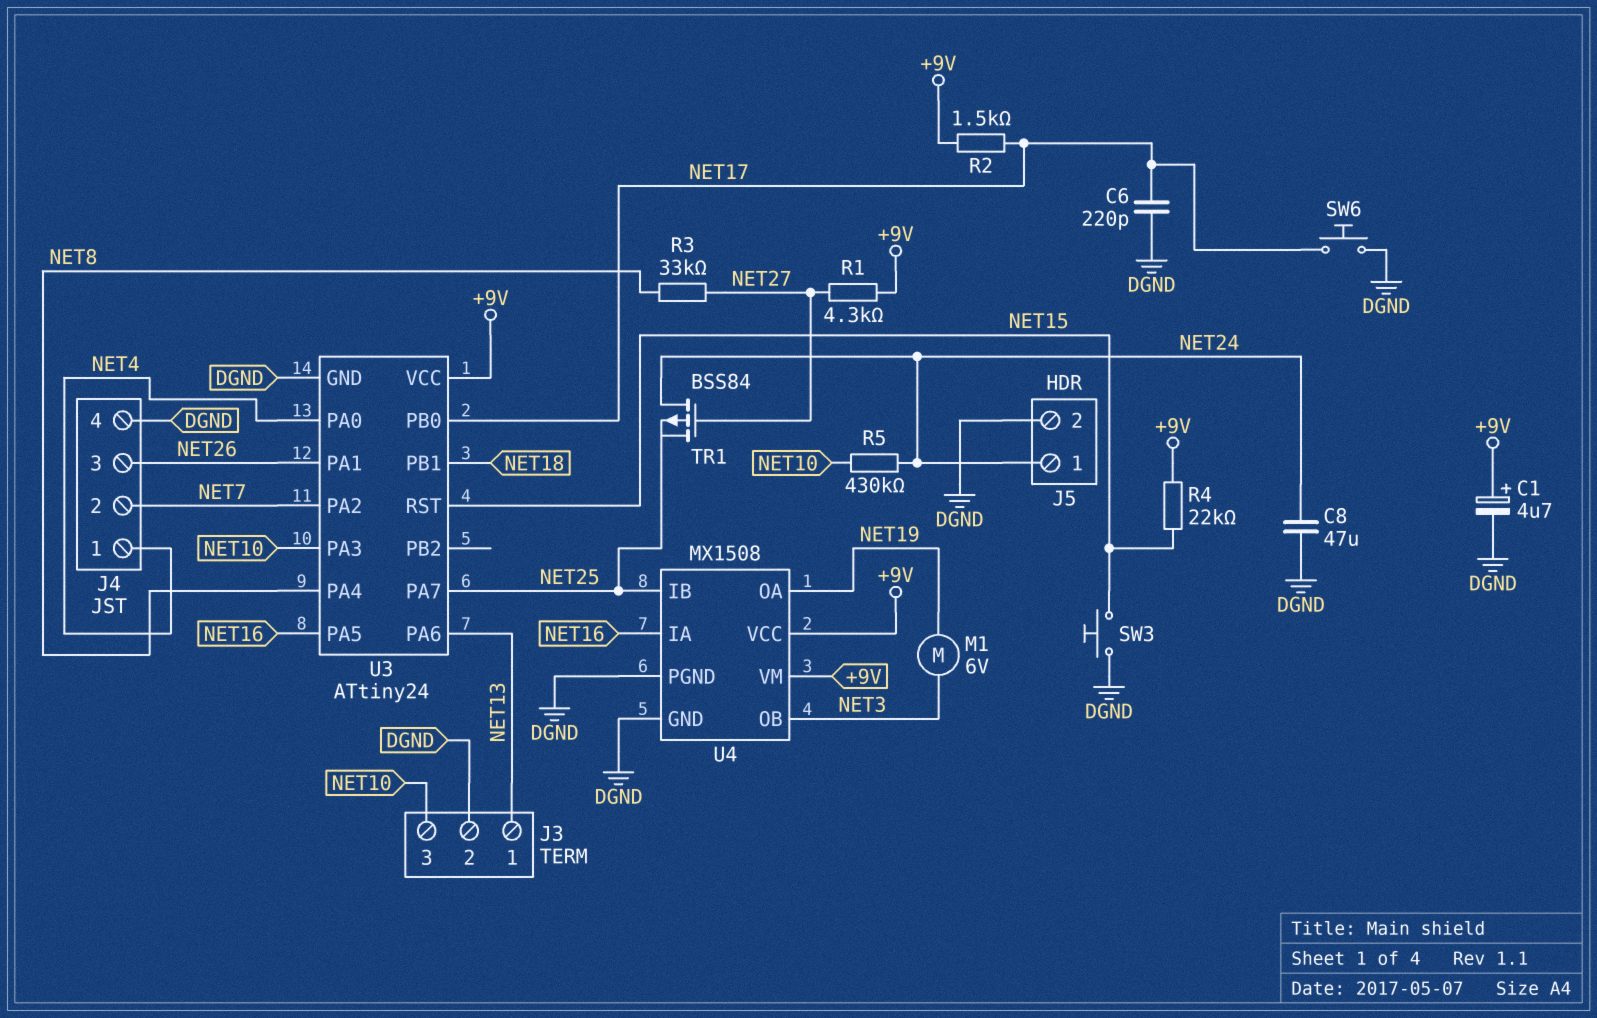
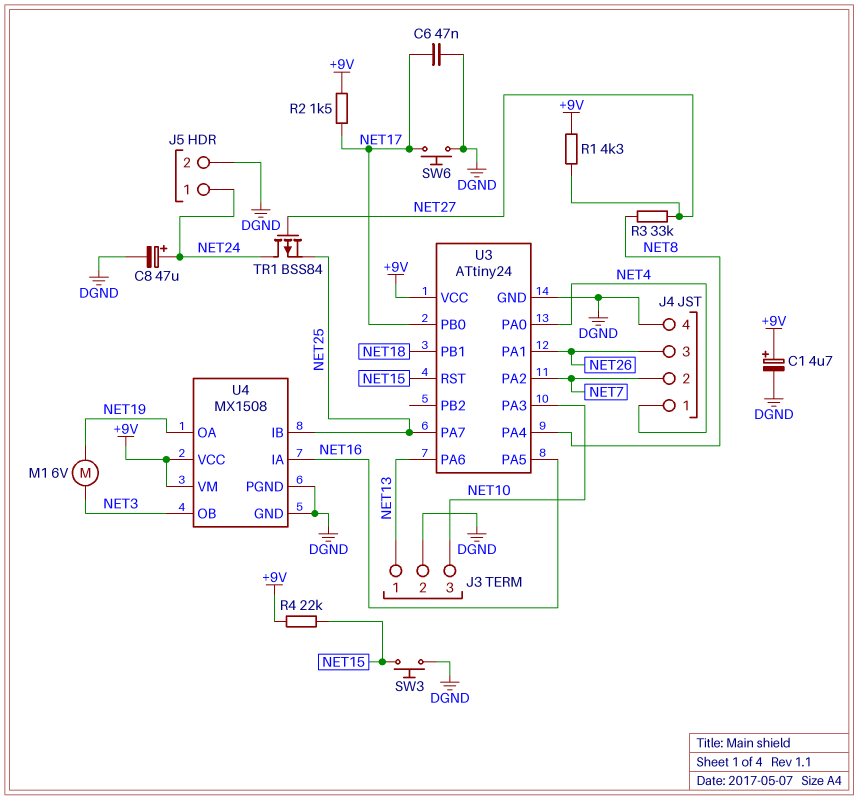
C6: 220pF (DGND, NET17) -> 47nF (DGND, NET17)
C8: 47uF (DGND, NET24) -> 47uF (plus NET24, minus DGND)
R5: 430k (NET10, NET24) -> none

